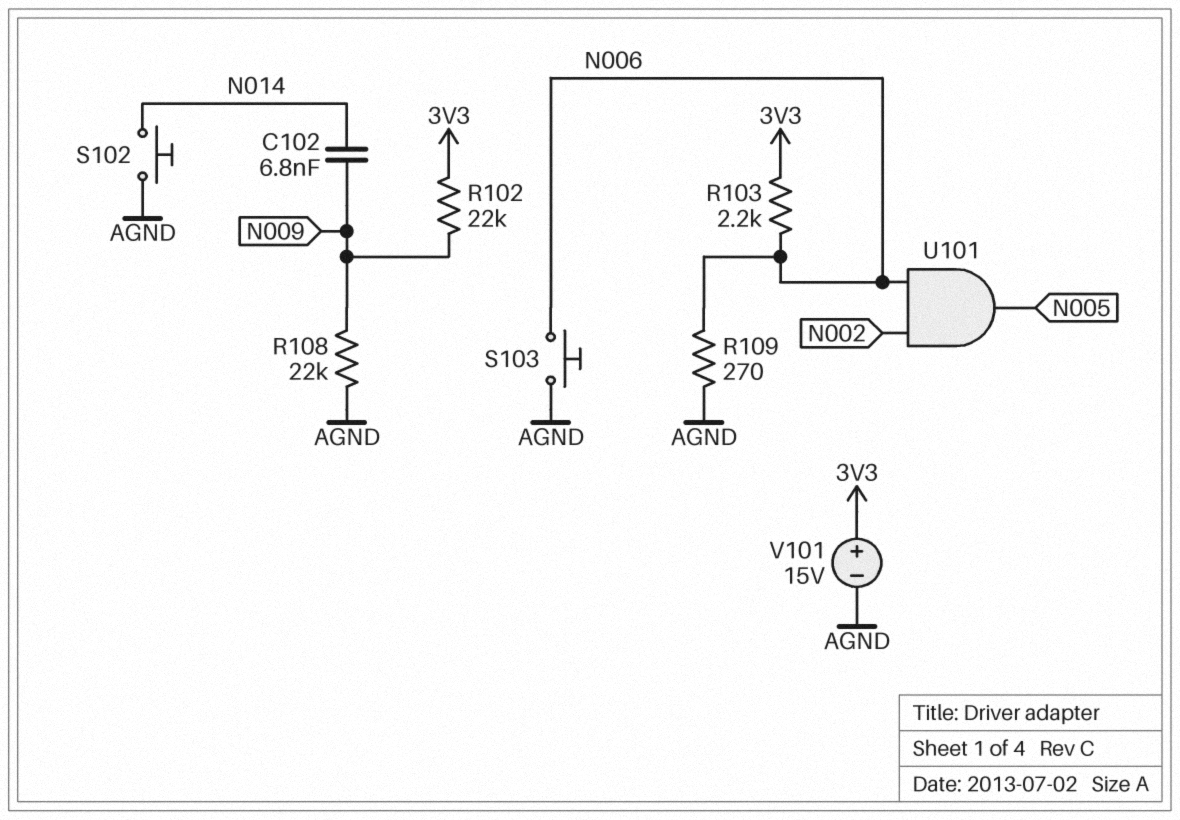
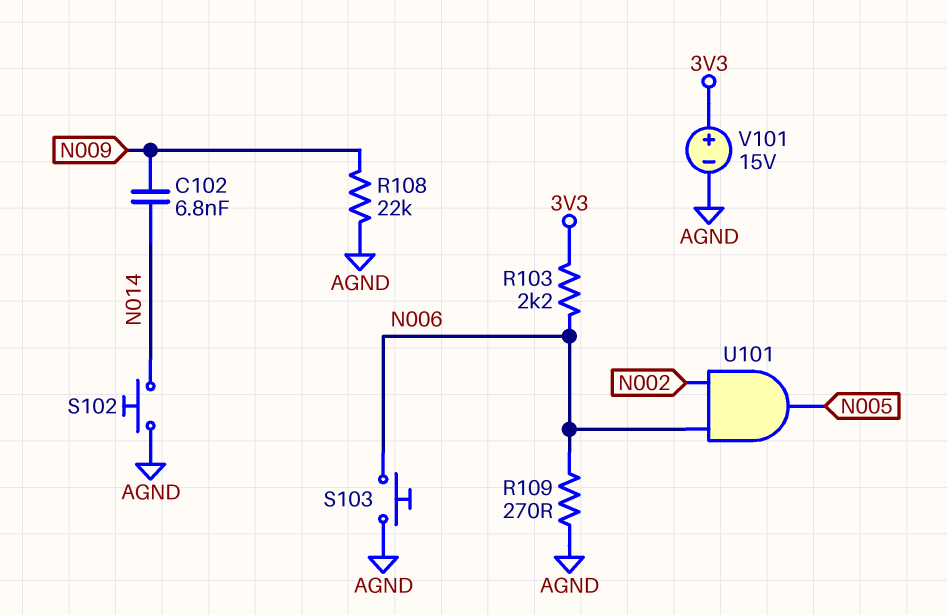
R102: 22k (3V3, N009) -> none

